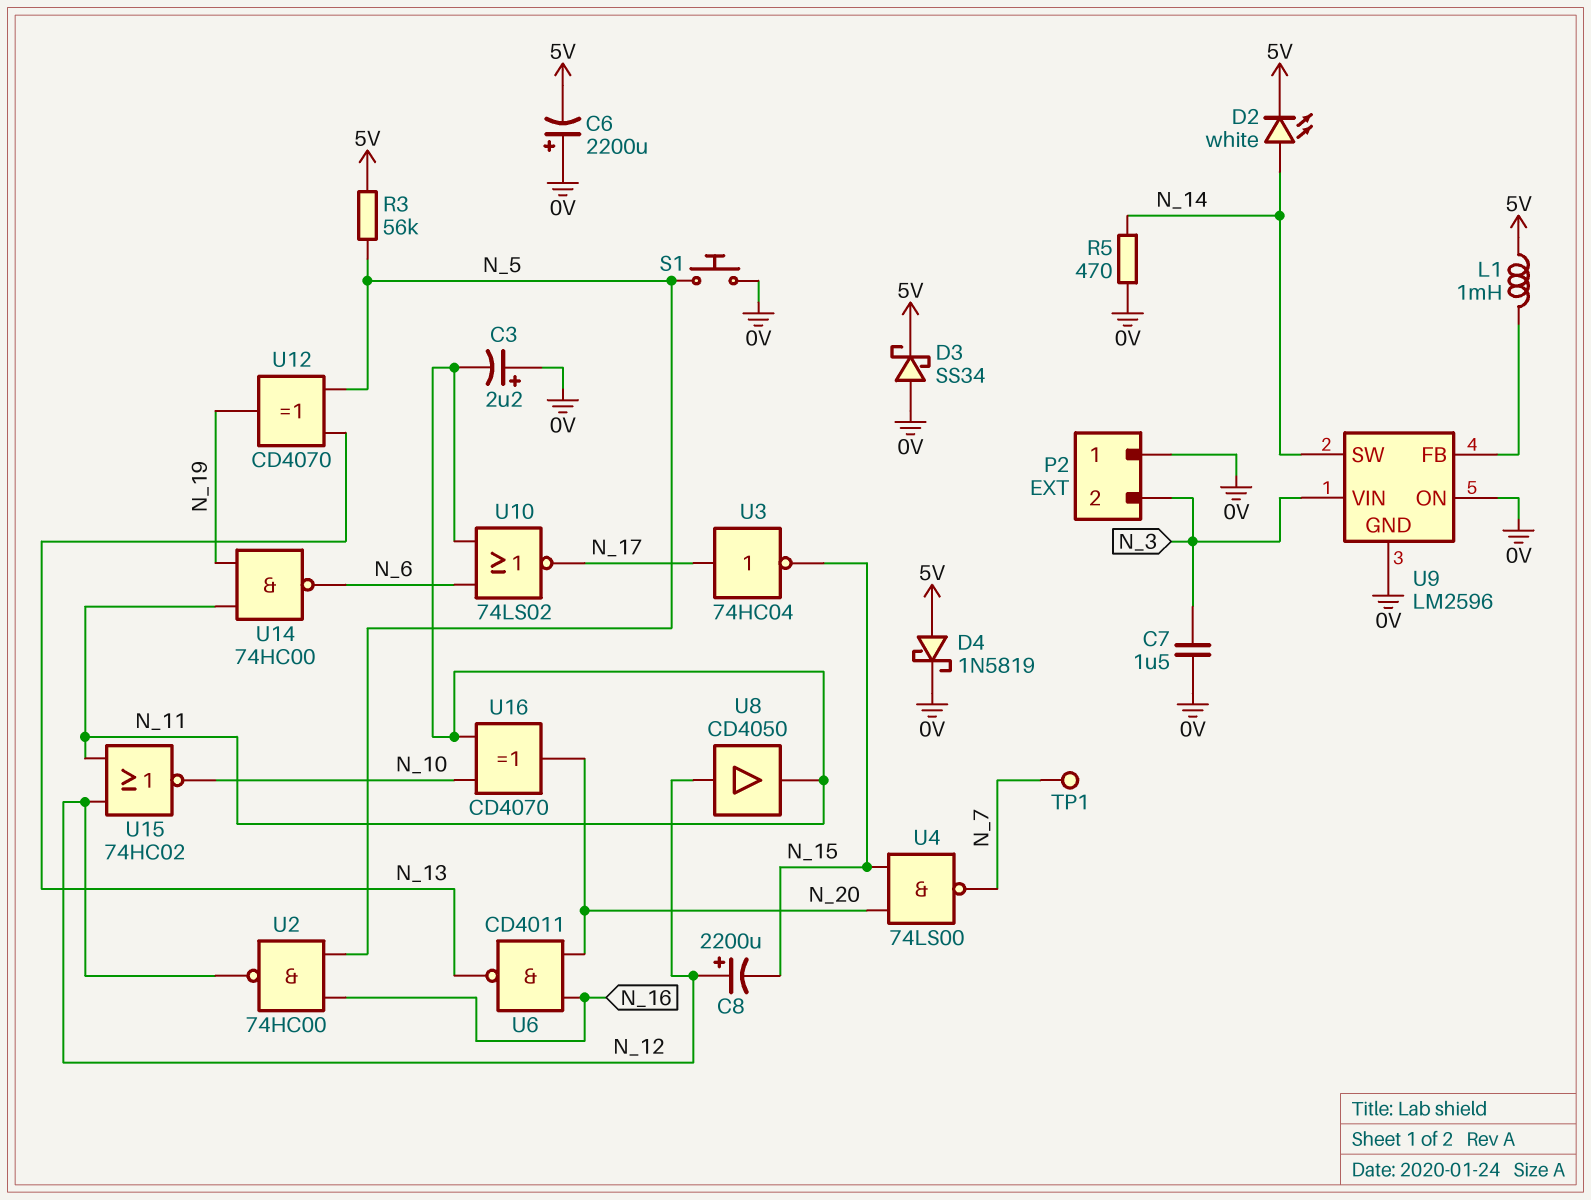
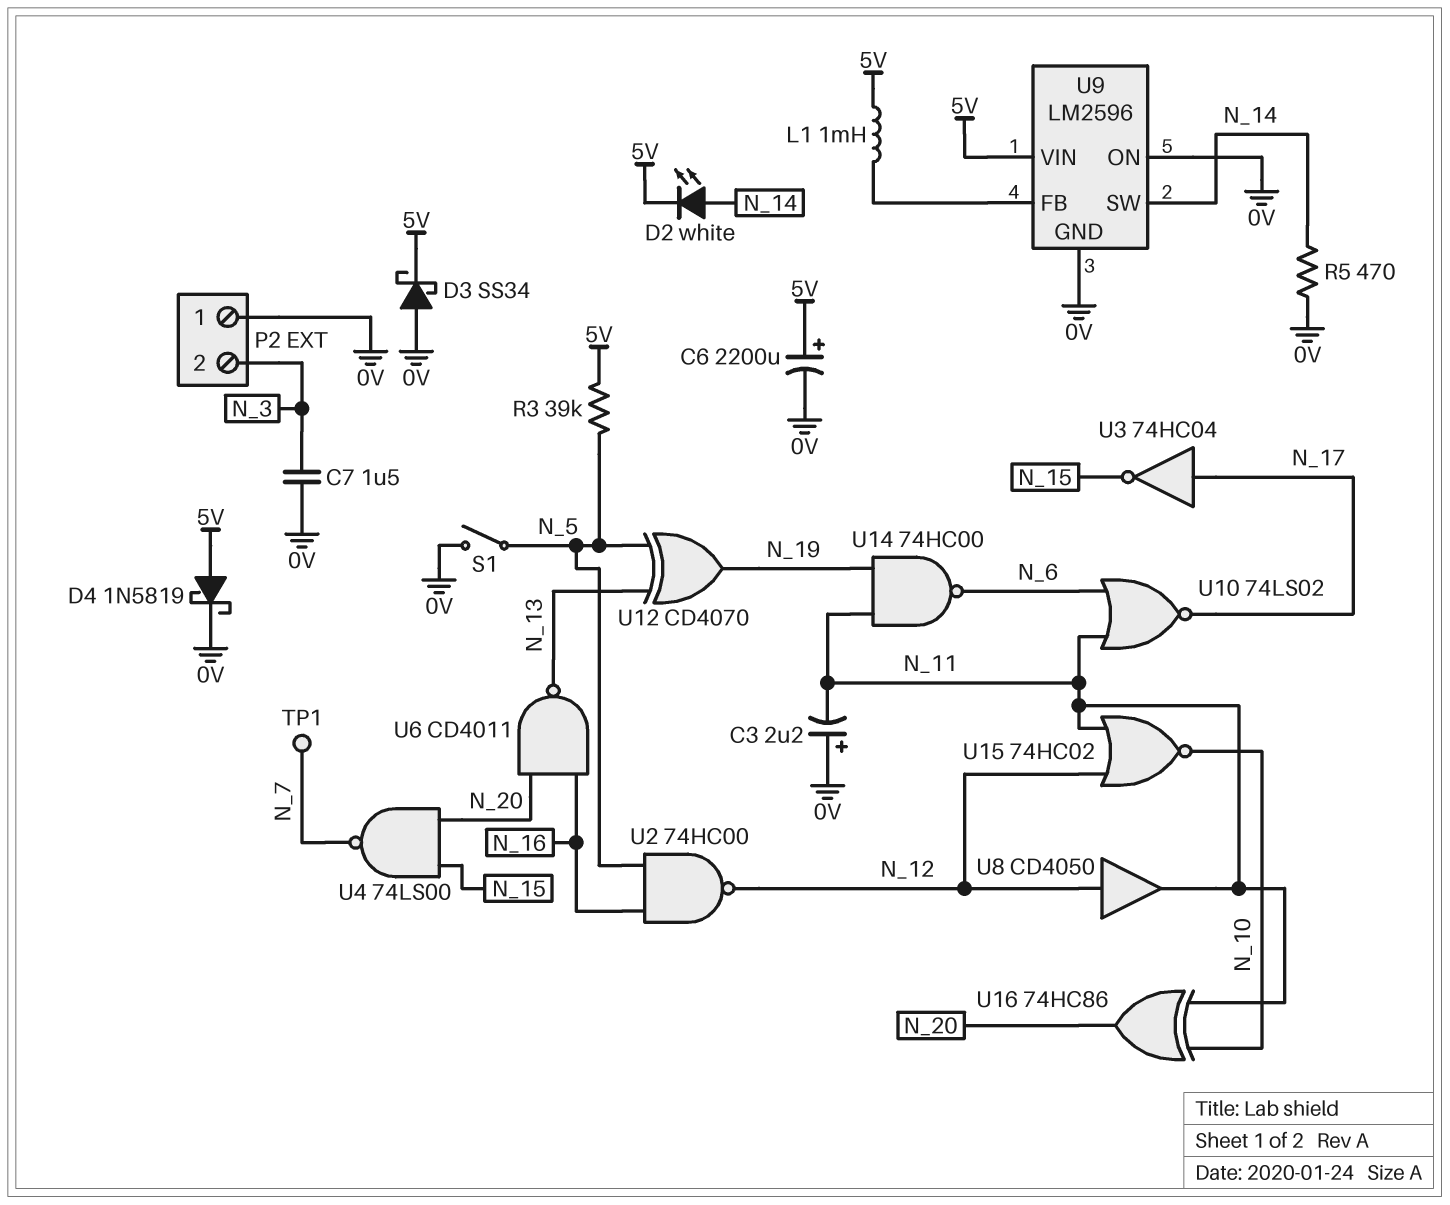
C6: 2200uF (plus 0V, minus 5V) -> 2200uF (plus 5V, minus 0V)
C8: 2200uF (plus N_12, minus N_15) -> none
R3: 56k (5V, N_5) -> 39k (5V, N_5)
S1: button (0V, N_5) -> switch (0V, N_5)
U9 pin VIN: N_3 -> 5V
U16: XOR CD4070 (in N_10, in N_11, out N_20) -> XOR 74HC86 (in N_10, in N_11, out N_20)

